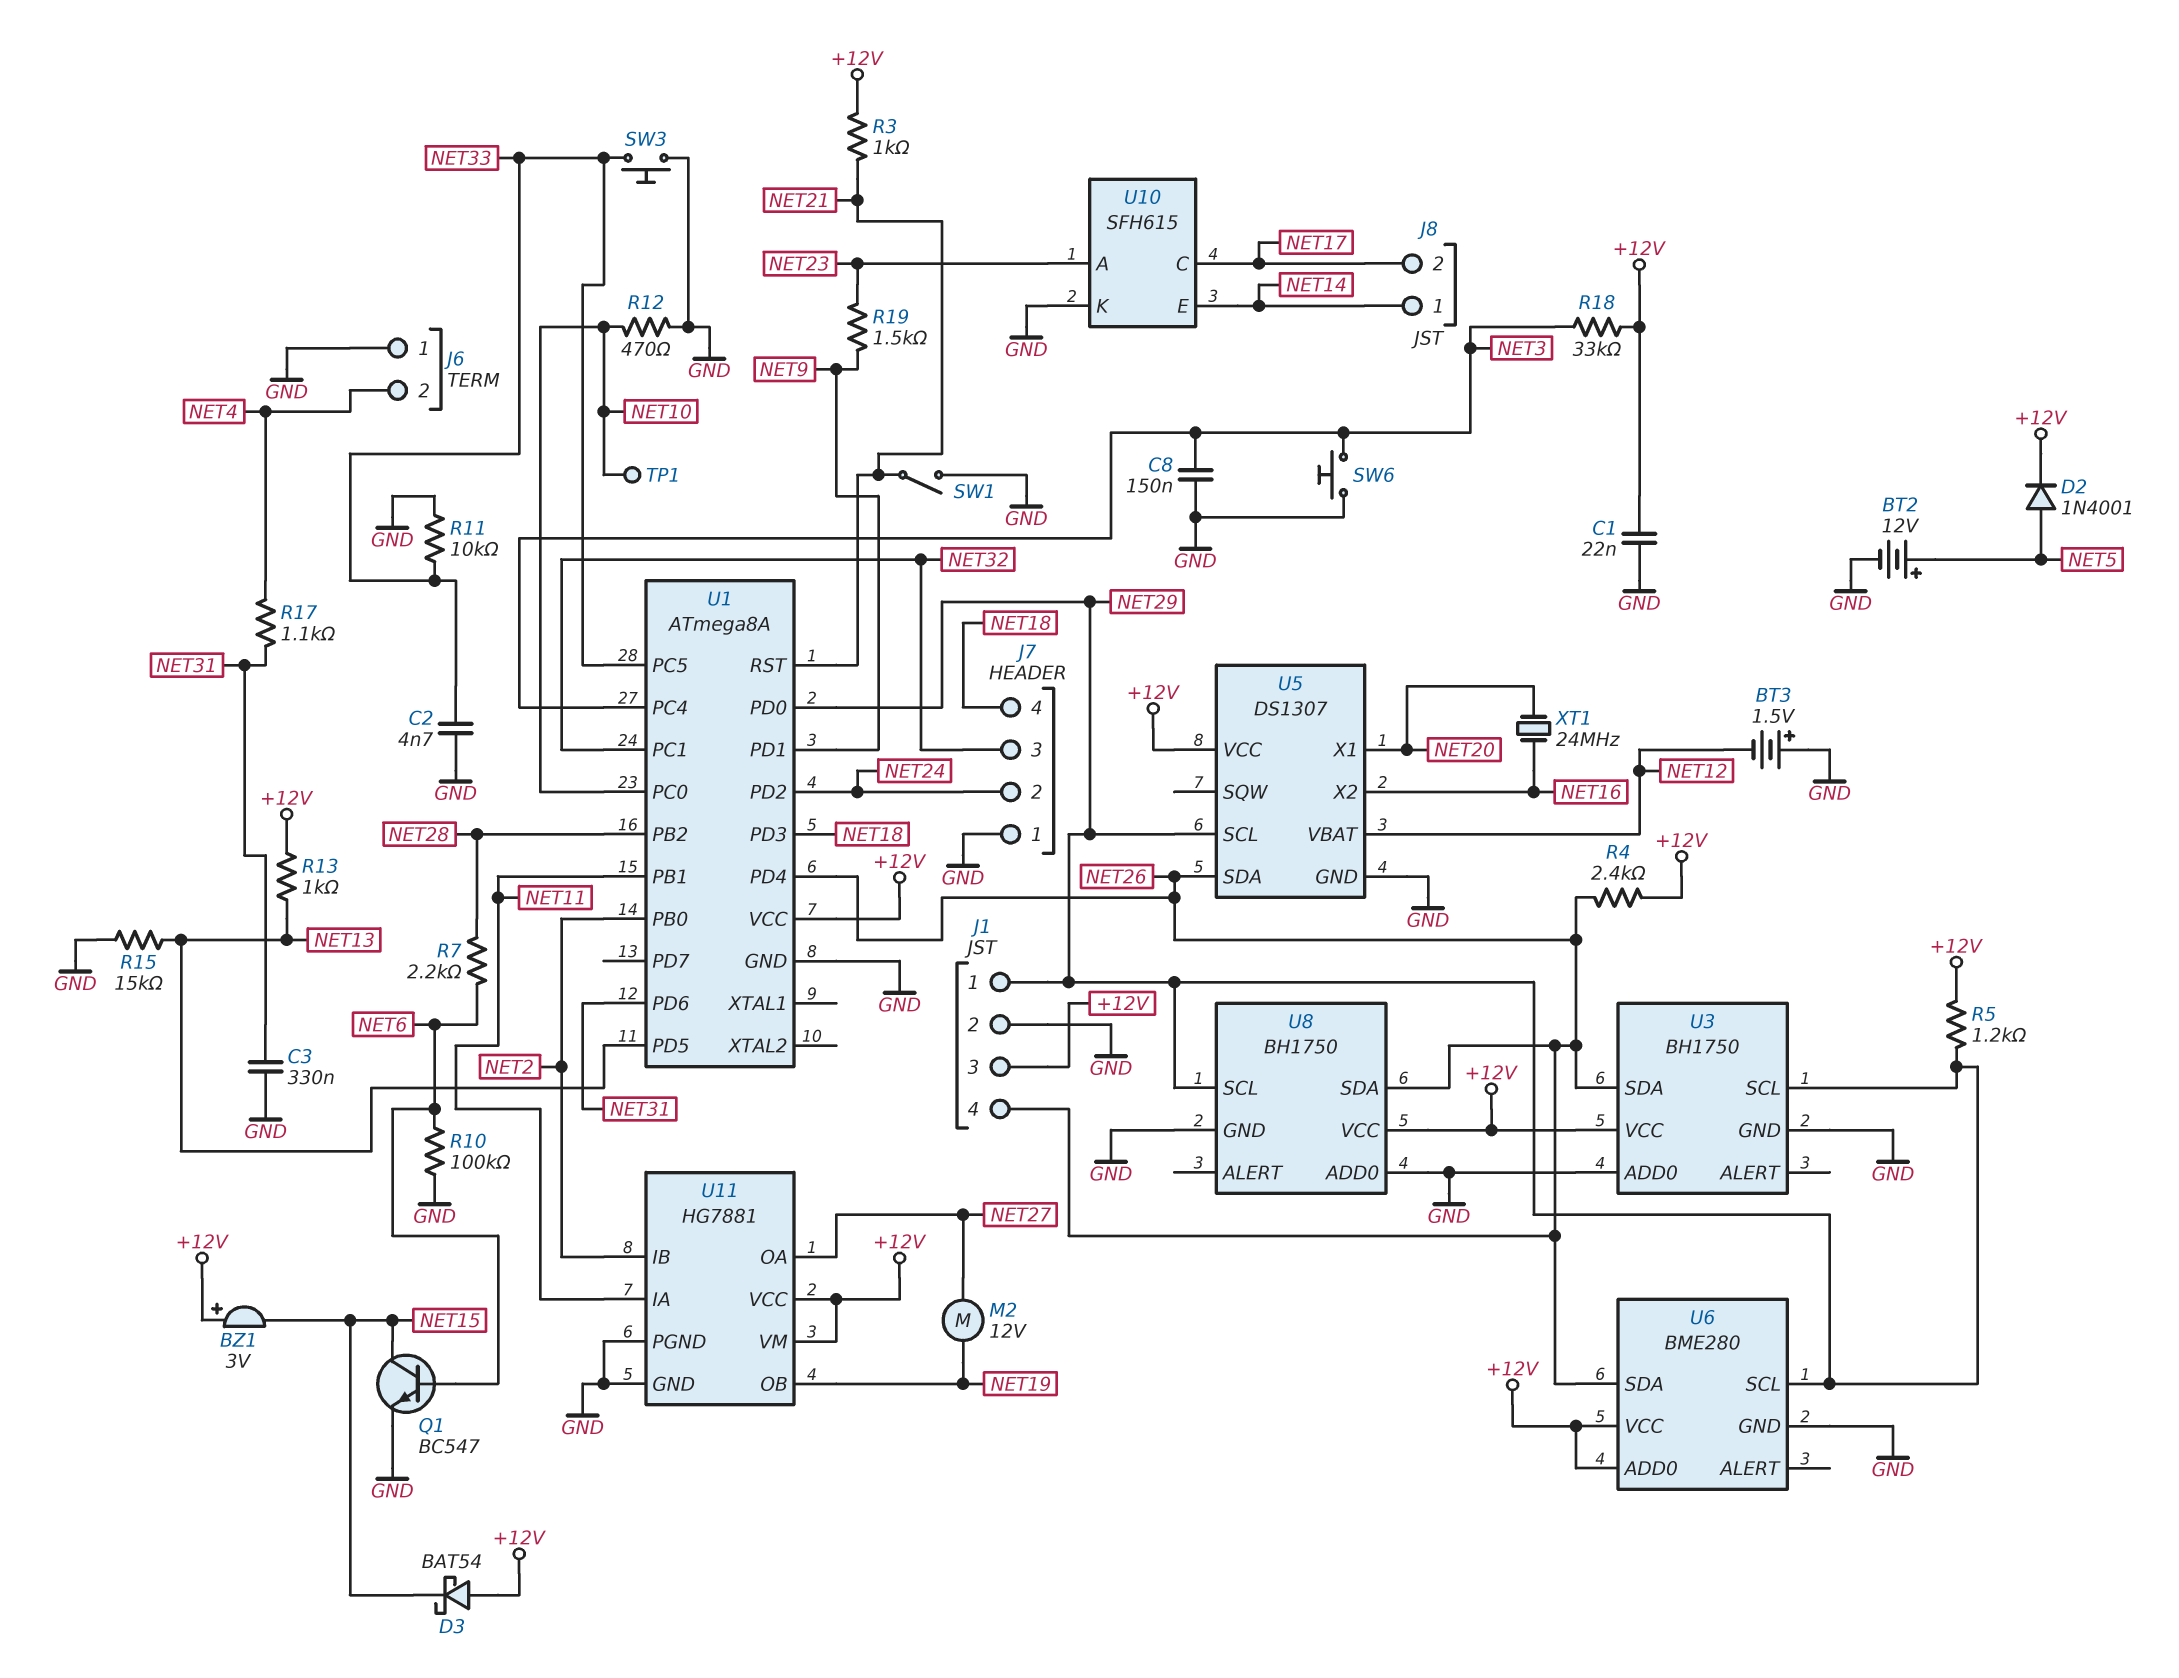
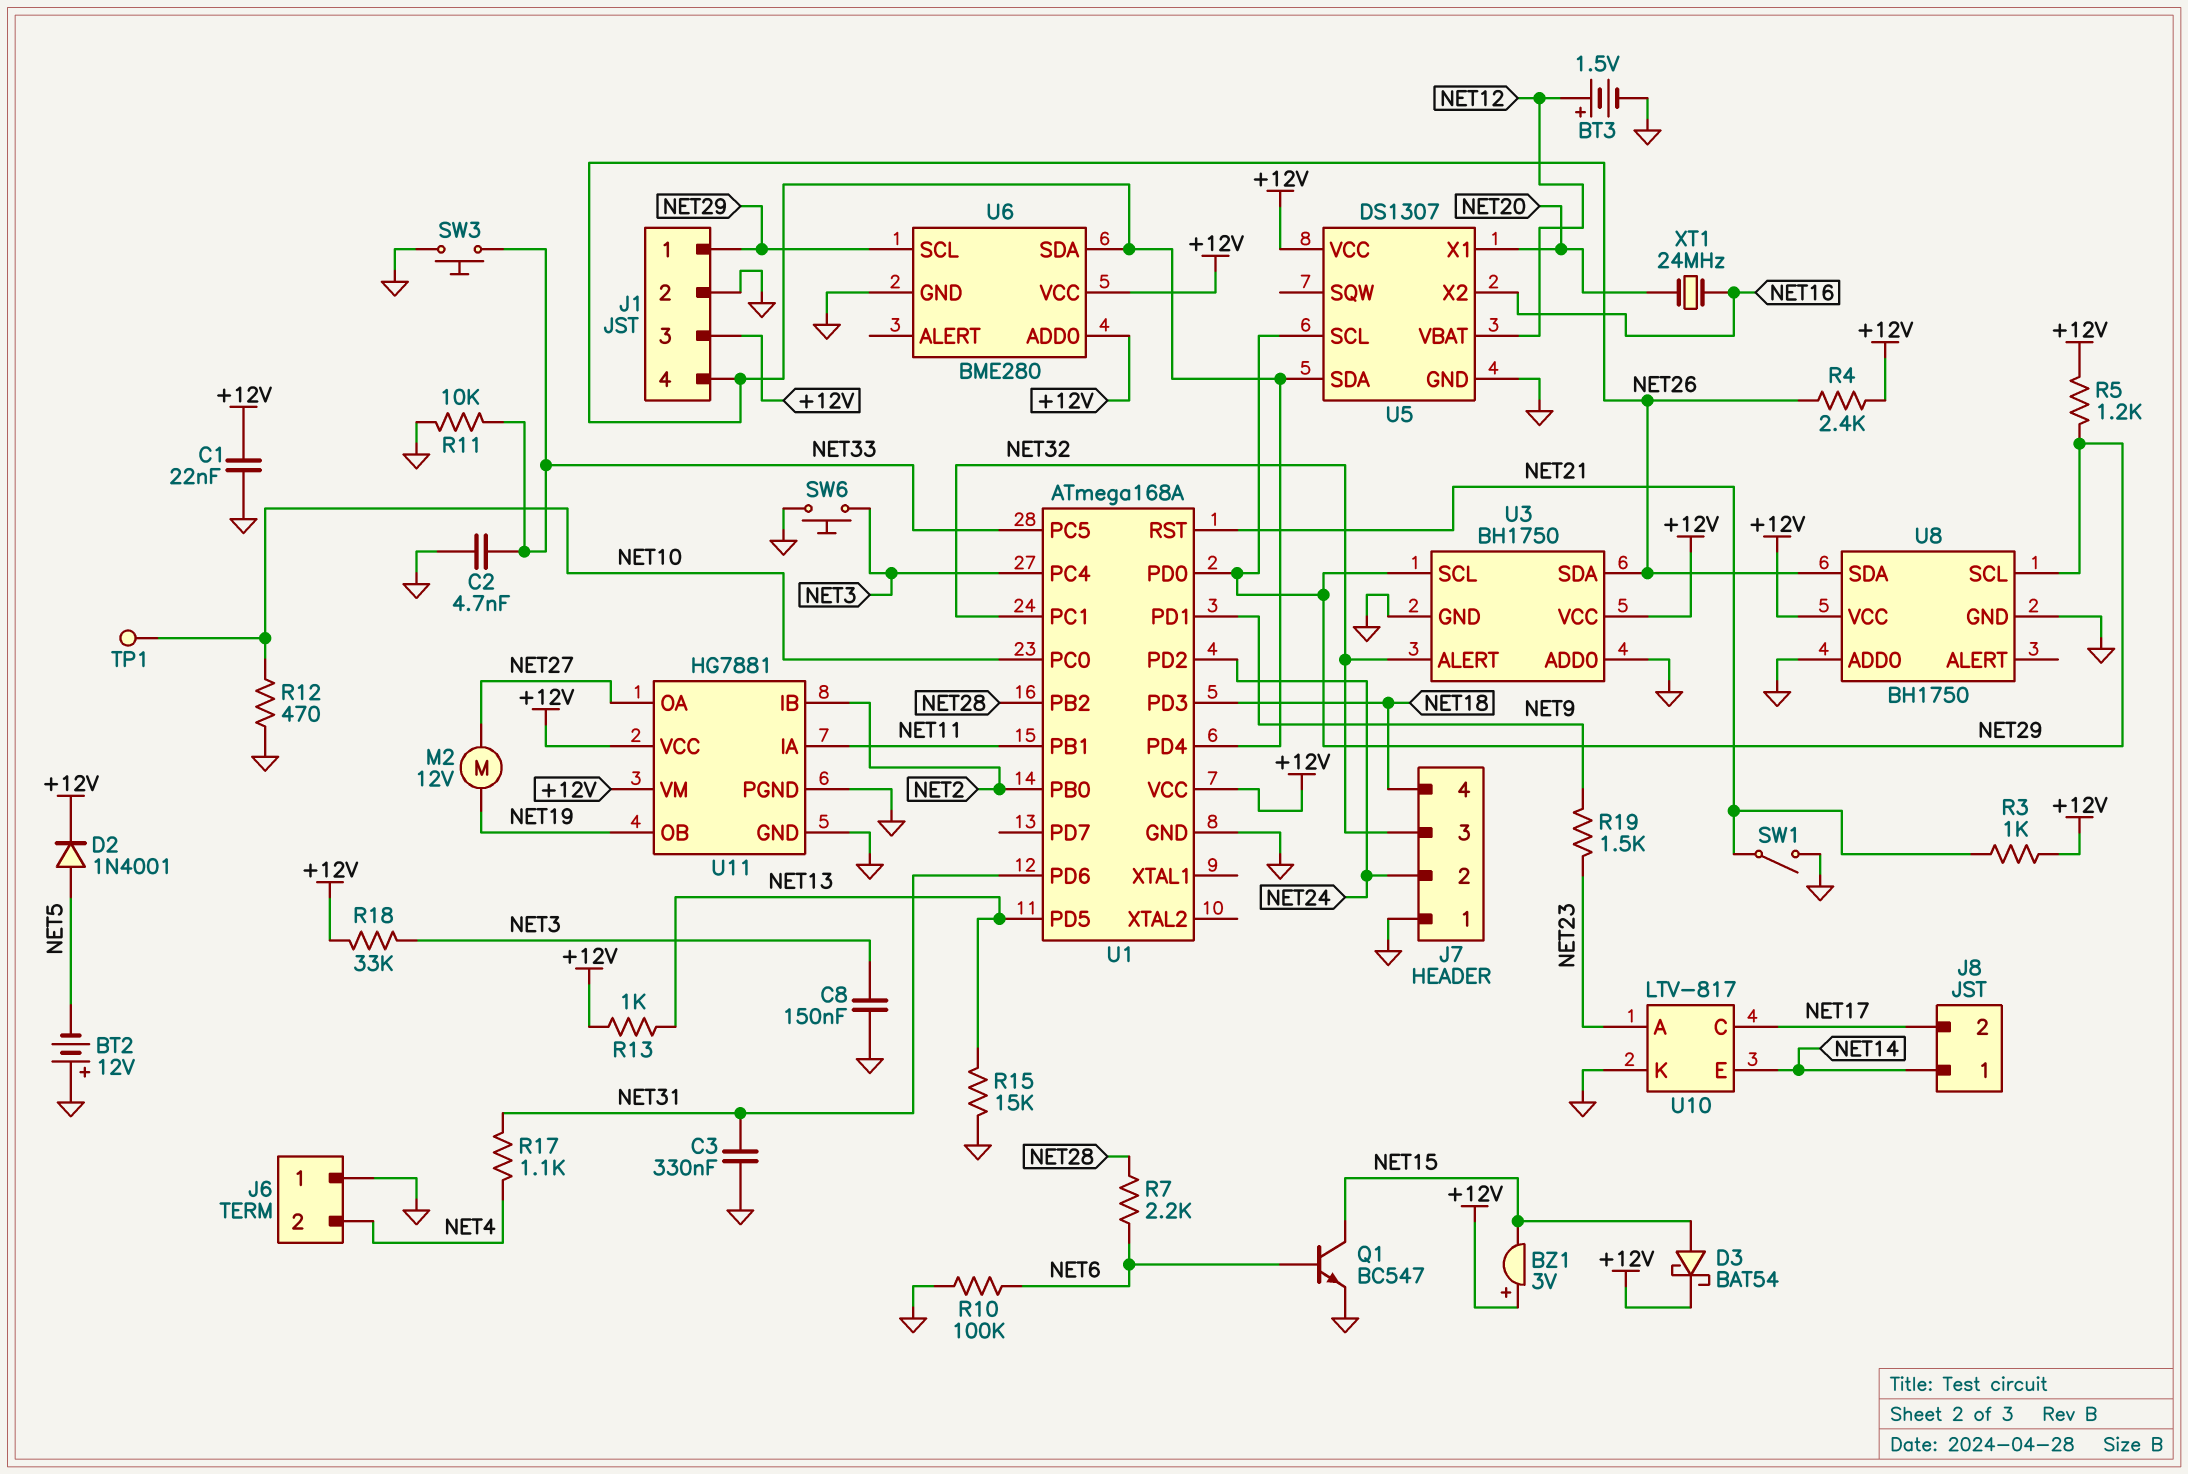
BT2: 12V (plus NET5, minus GND) -> 12V (plus GND, minus NET5)
BT3: 1.5V (plus GND, minus NET12) -> 1.5V (plus NET12, minus GND)
D3: schottky BAT54 (A +12V, K NET15) -> schottky BAT54 (A NET15, K +12V)
U1: ATmega8A -> ATmega168A
U3 pin ALERT: none -> NET32
U10: SFH615 -> LTV-817

